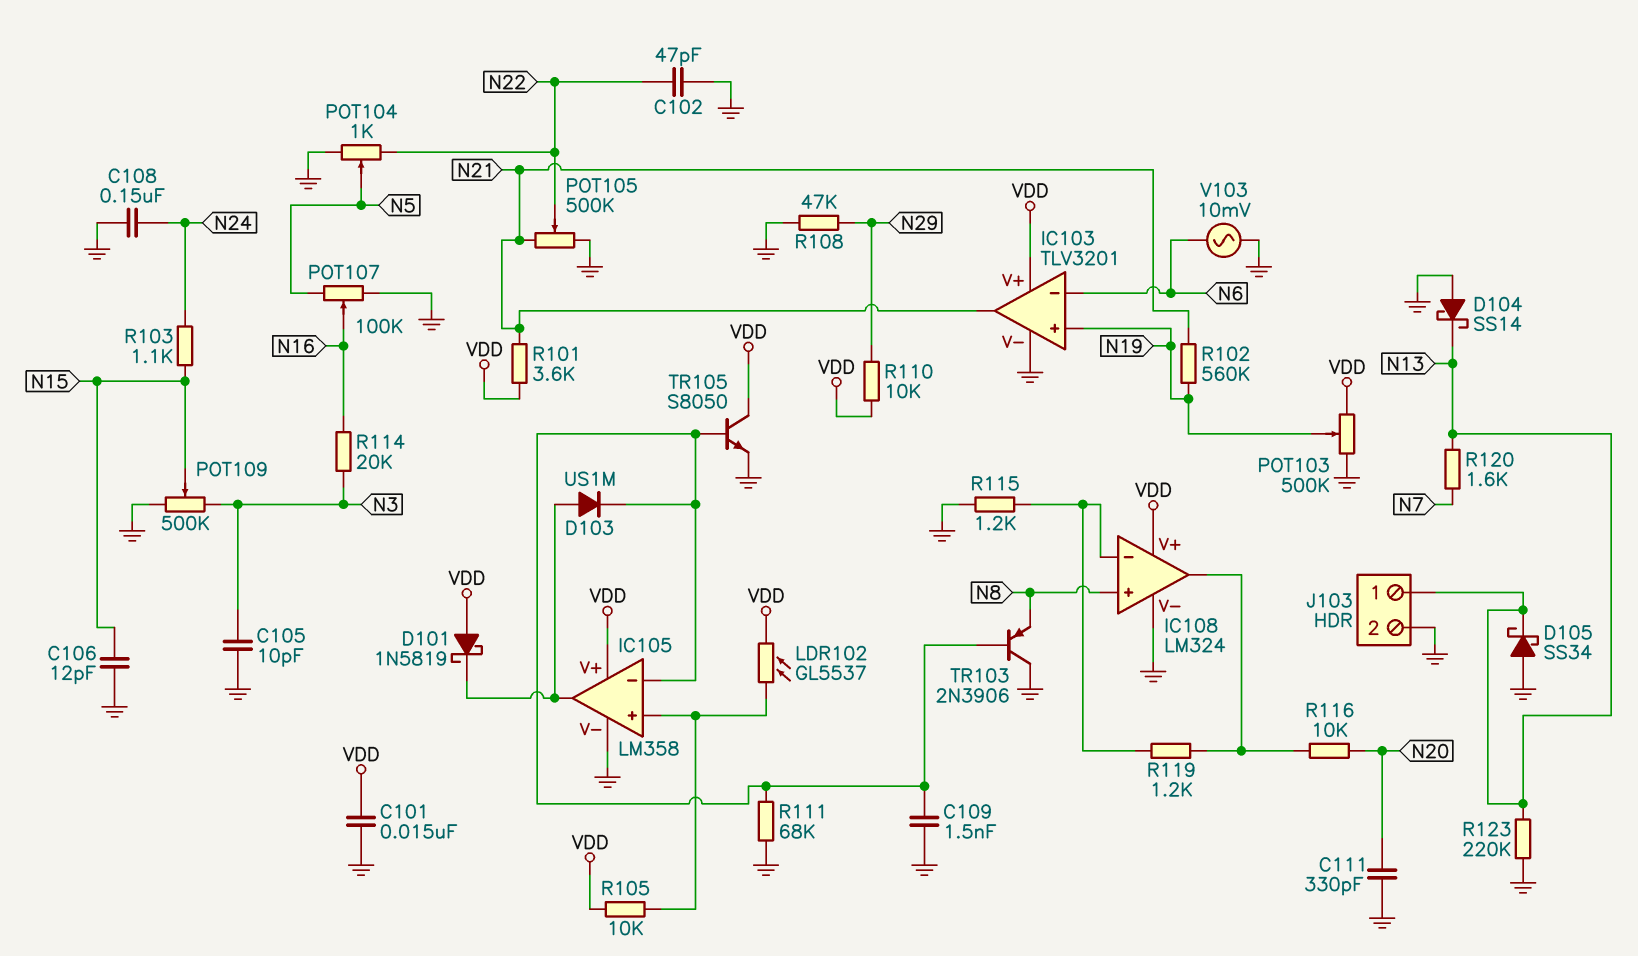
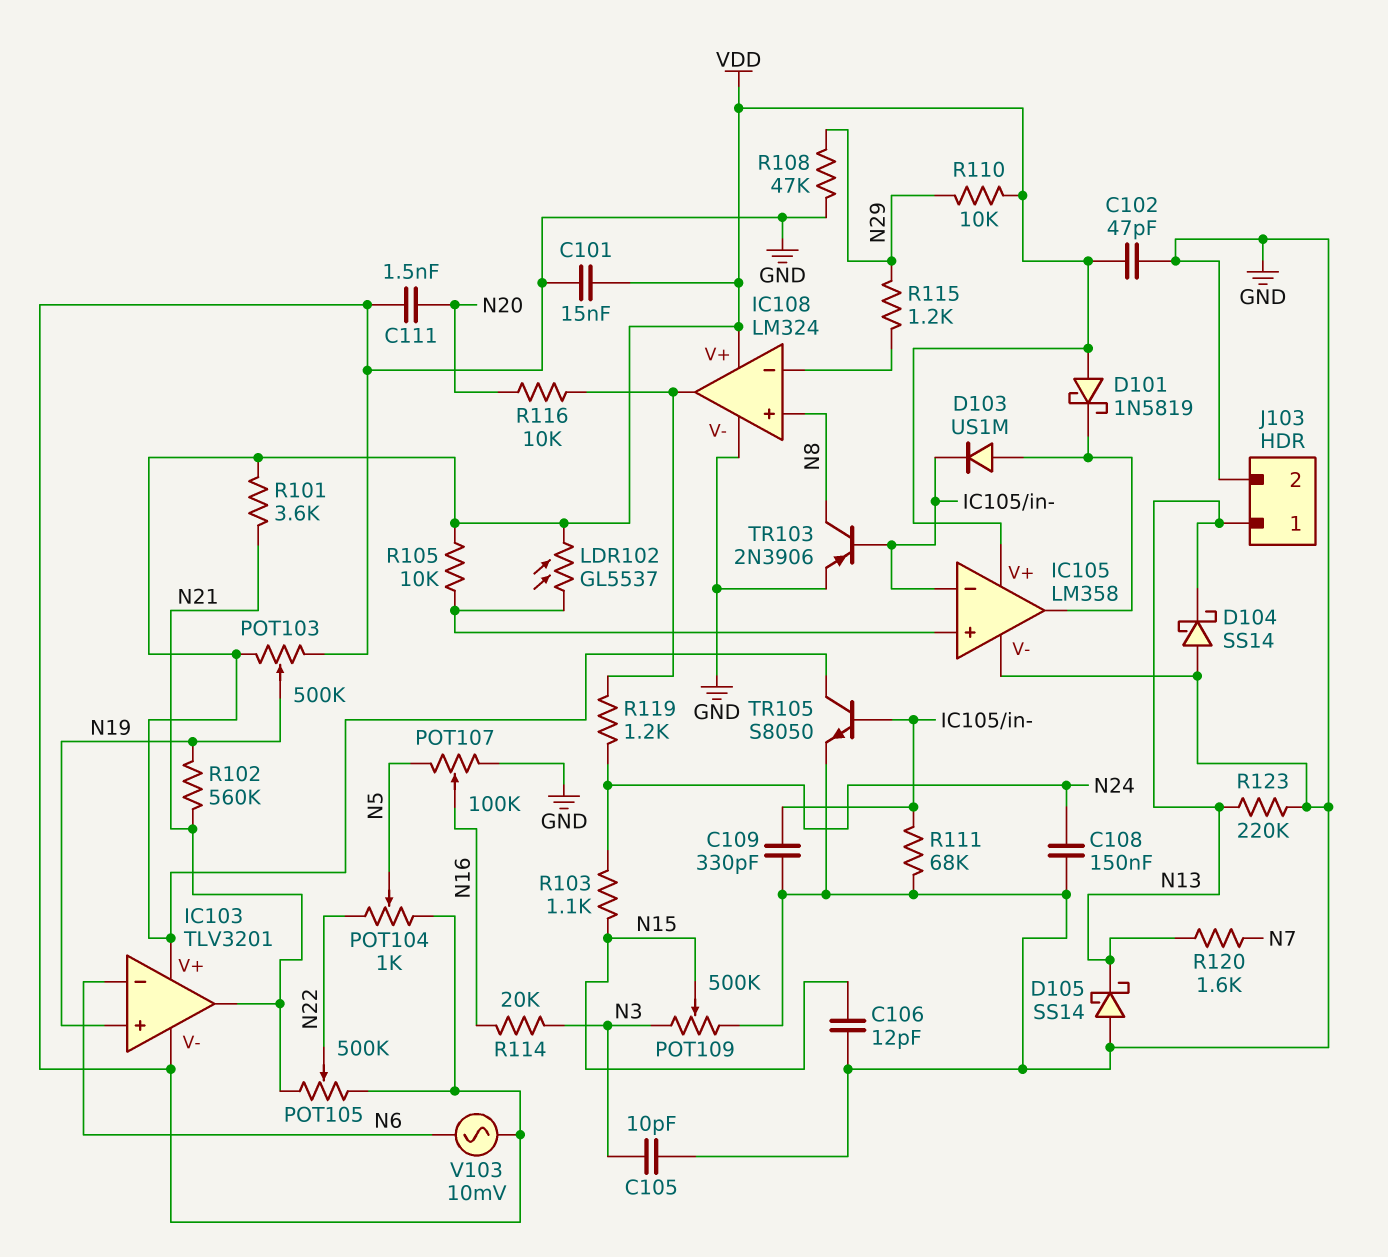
C102: 47pF (GND, N22) -> 47pF (GND, VDD)
C109: 1.5nF (GND, IC105/in-) -> 330pF (GND, IC105/in-)
C111: 330pF (GND, N20) -> 1.5nF (GND, N20)
D105: schottky SS34 (A GND, K N13) -> schottky SS14 (A GND, K N13)
R115: 1.2k (GND, IC108/in-) -> 1.2k (IC108/in-, N29)
R119: 1.2k (IC108/in-, IC108/out) -> 1.2k (IC108/out, N24)
TR103: PNP 2N3906 (B IC105/in-, C GND, E N8) -> PNP 2N3906 (B IC105/in-, C N8, E GND)

